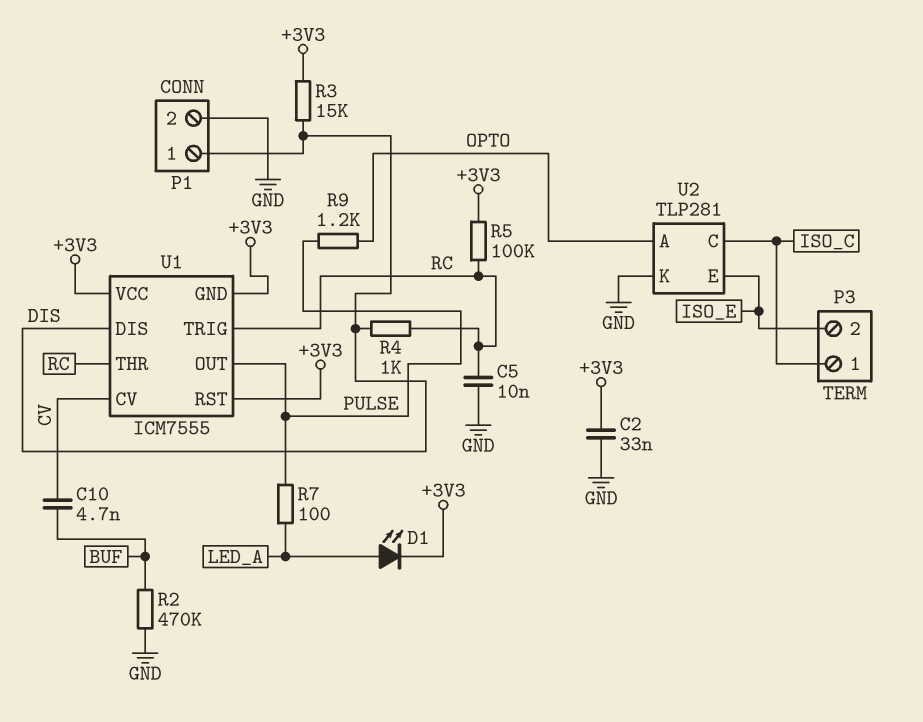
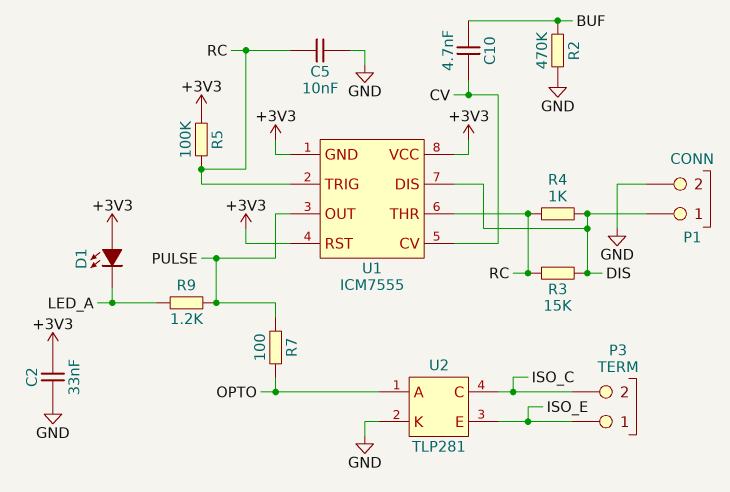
D1: LED (A LED_A, K +3V3) -> LED (A +3V3, K LED_A)
P3 pin 1: ISO_C -> ISO_E
P3 pin 2: ISO_E -> ISO_C
R3: 15k (+3V3, DIS) -> 15k (DIS, RC)
R7: 100 (LED_A, PULSE) -> 100 (OPTO, PULSE)
R9: 1.2k (OPTO, PULSE) -> 1.2k (LED_A, PULSE)

